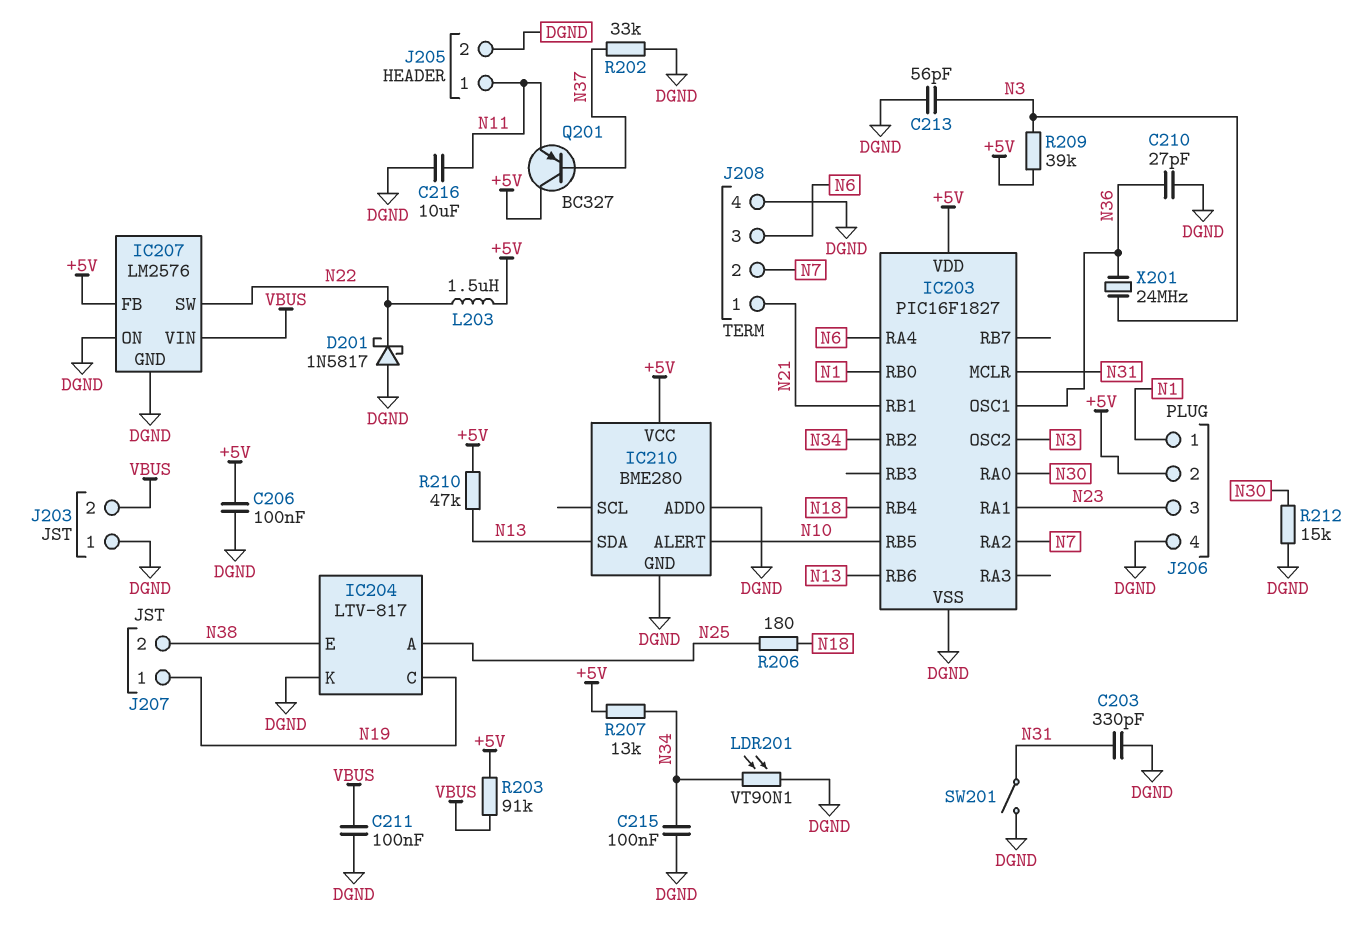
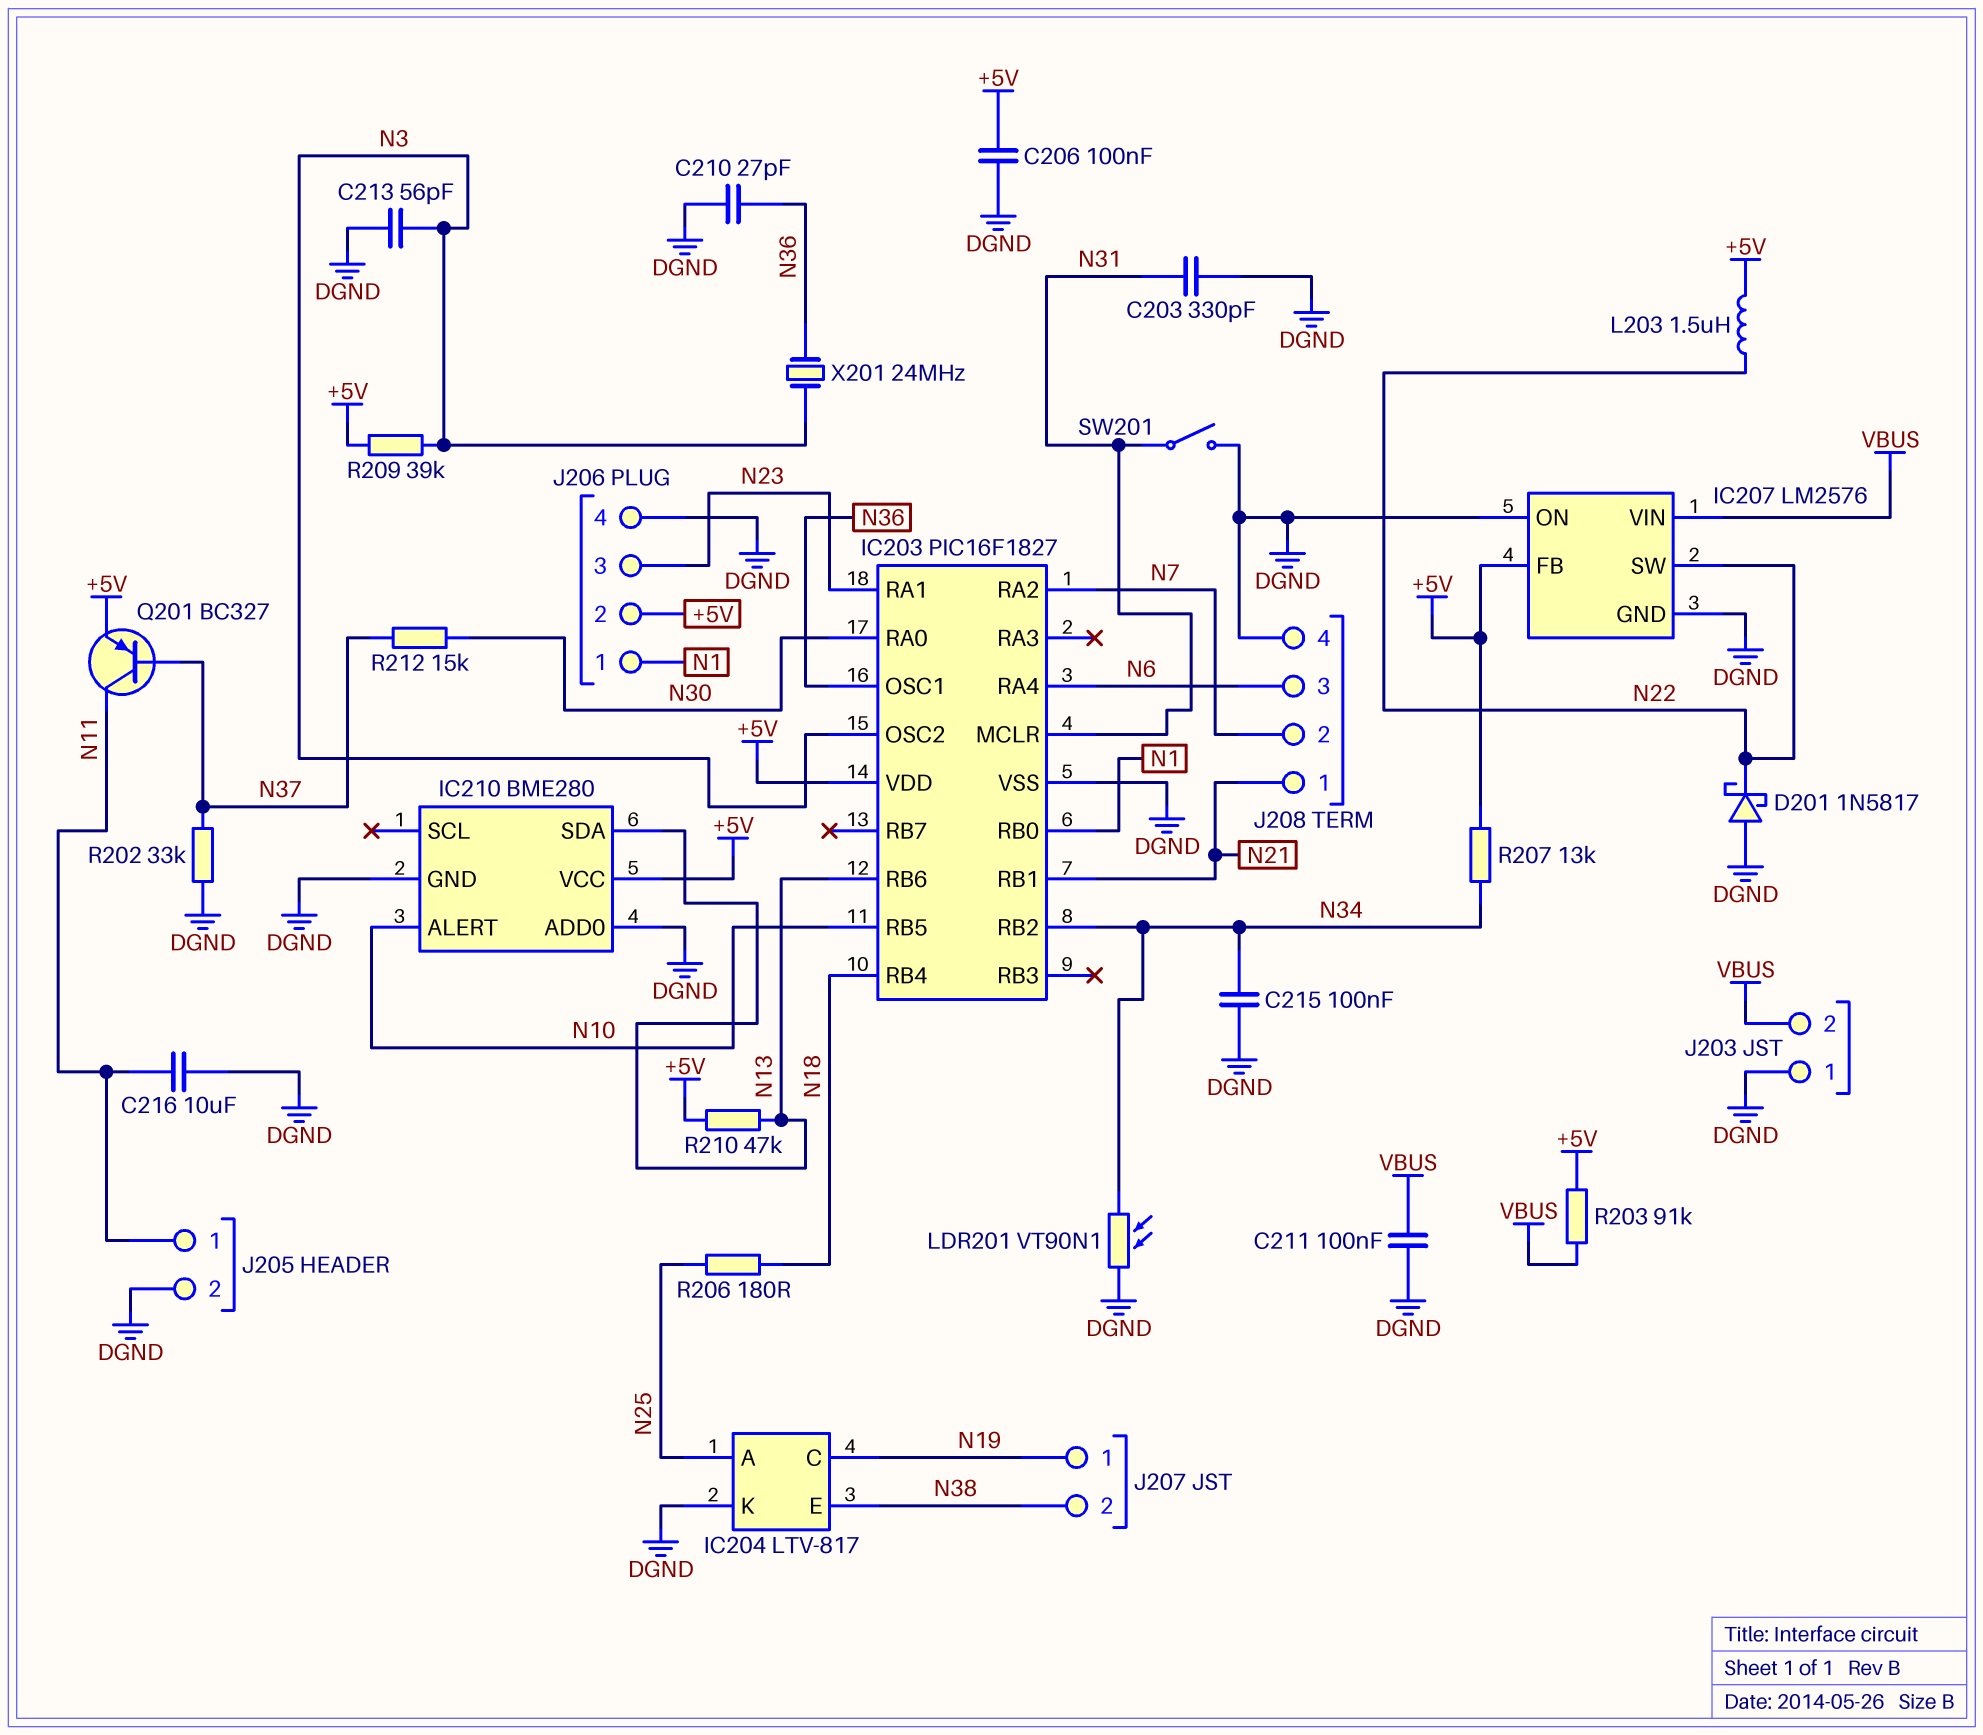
Q201: PNP BC327 (B N37, C +5V, E N11) -> PNP BC327 (B N37, C N11, E +5V)
R212: 15k (DGND, N30) -> 15k (N30, N37)

